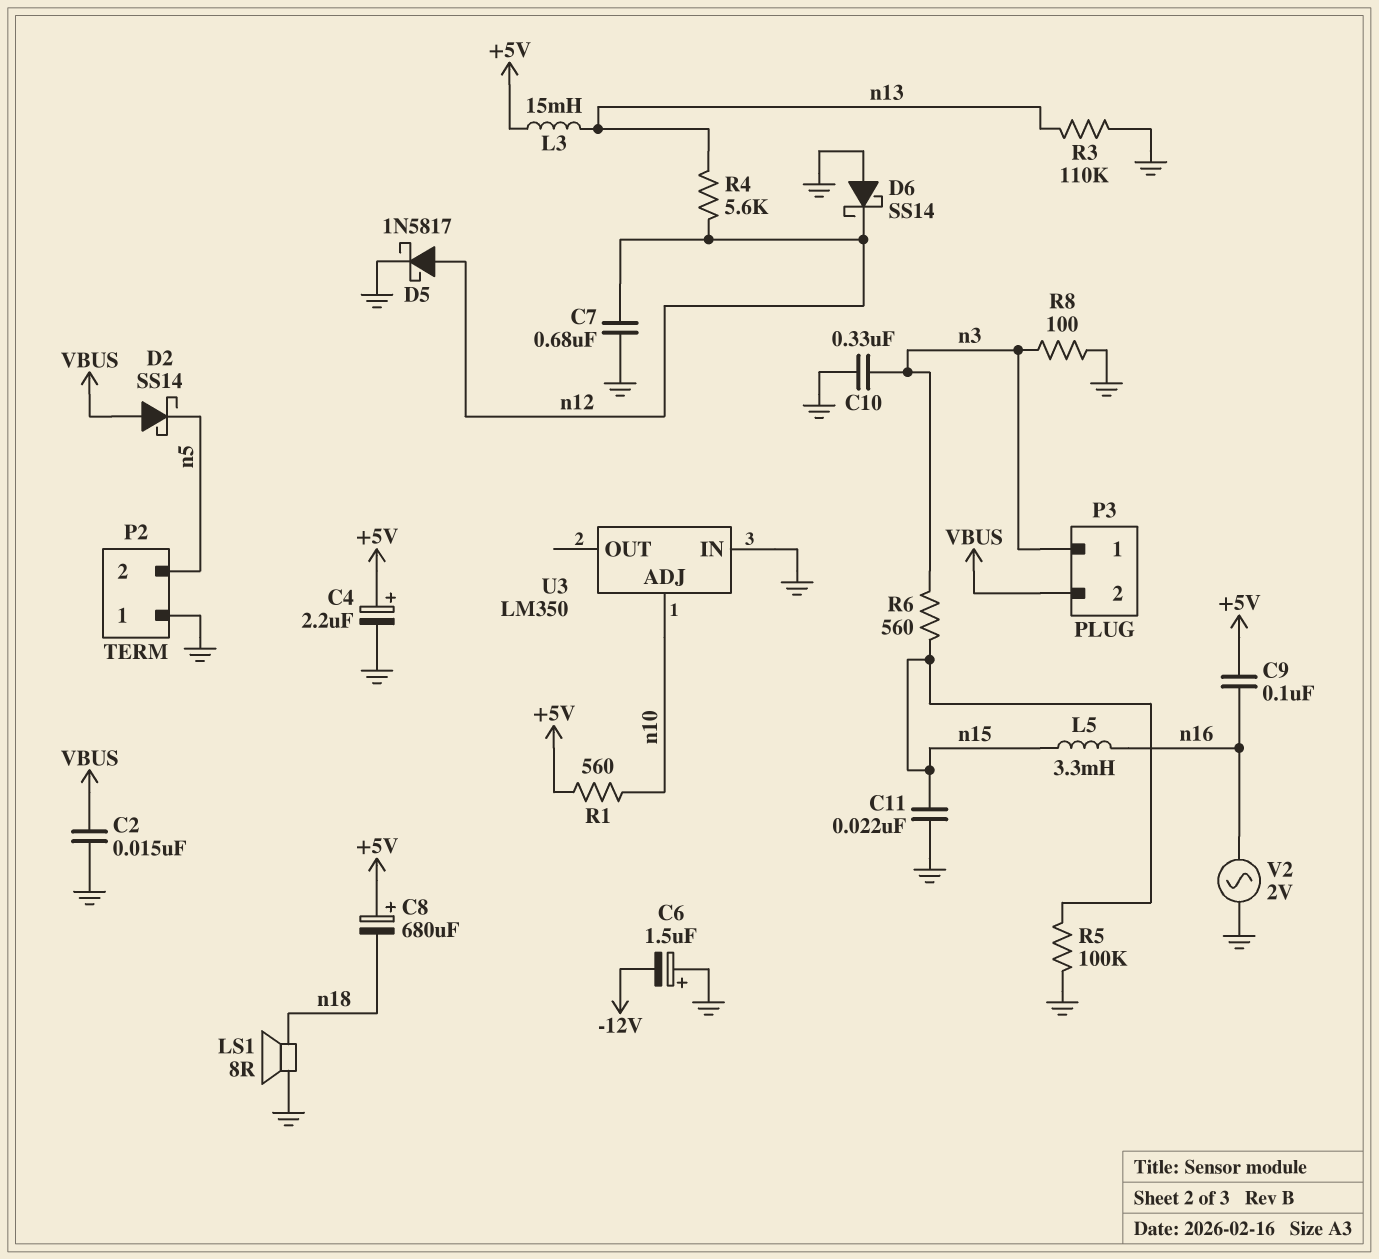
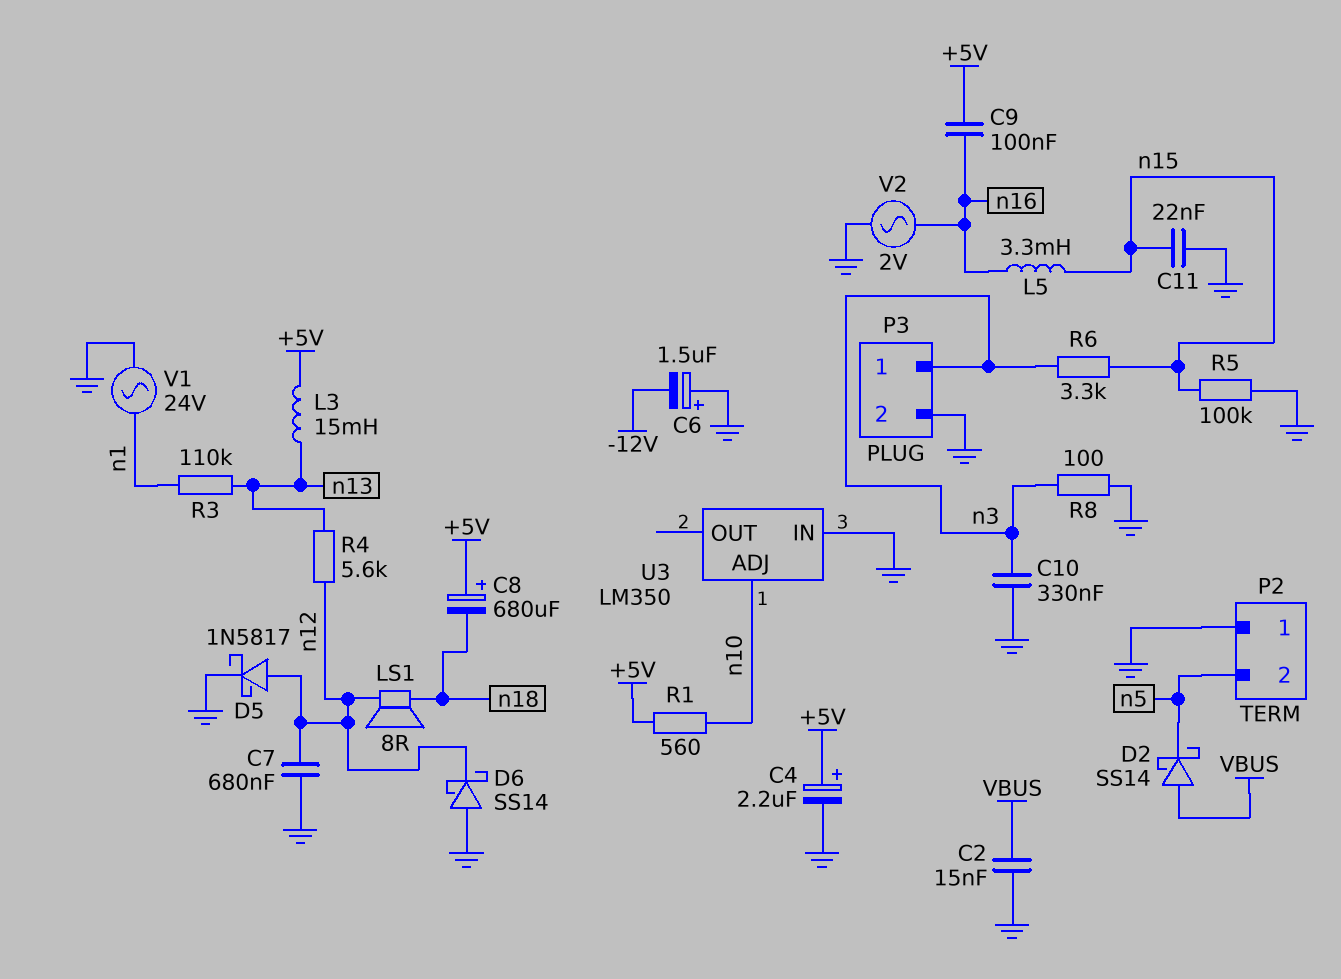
LS1: speaker 8R (GND, n18) -> speaker 8R (n12, n18)
P3 pin 2: VBUS -> GND
R3: 110k (GND, n13) -> 110k (n1, n13)
R6: 560 (n3, n15) -> 3.3k (n3, n15)
V1: none -> AC 24V (GND, n1)

